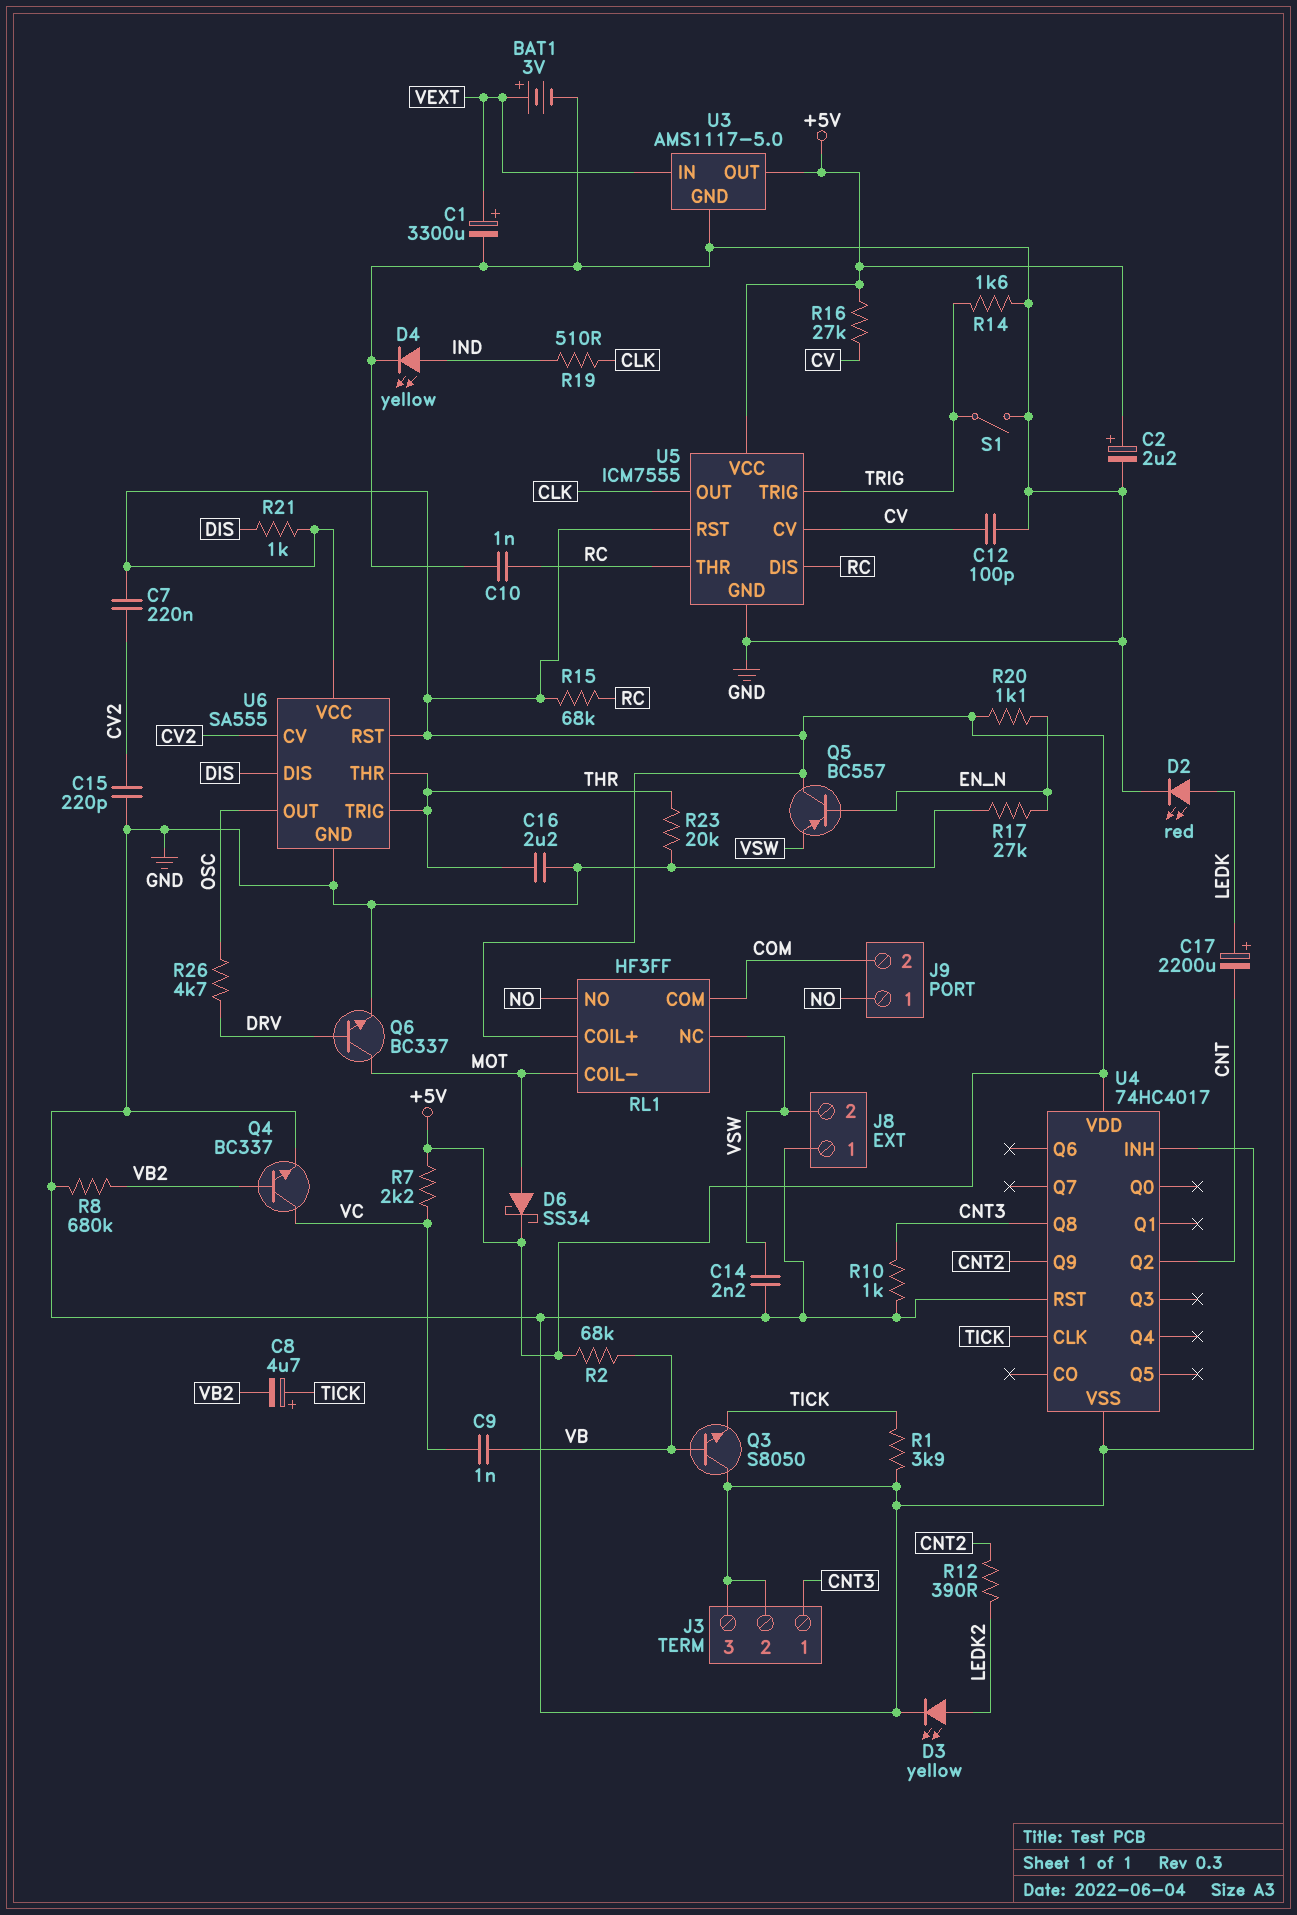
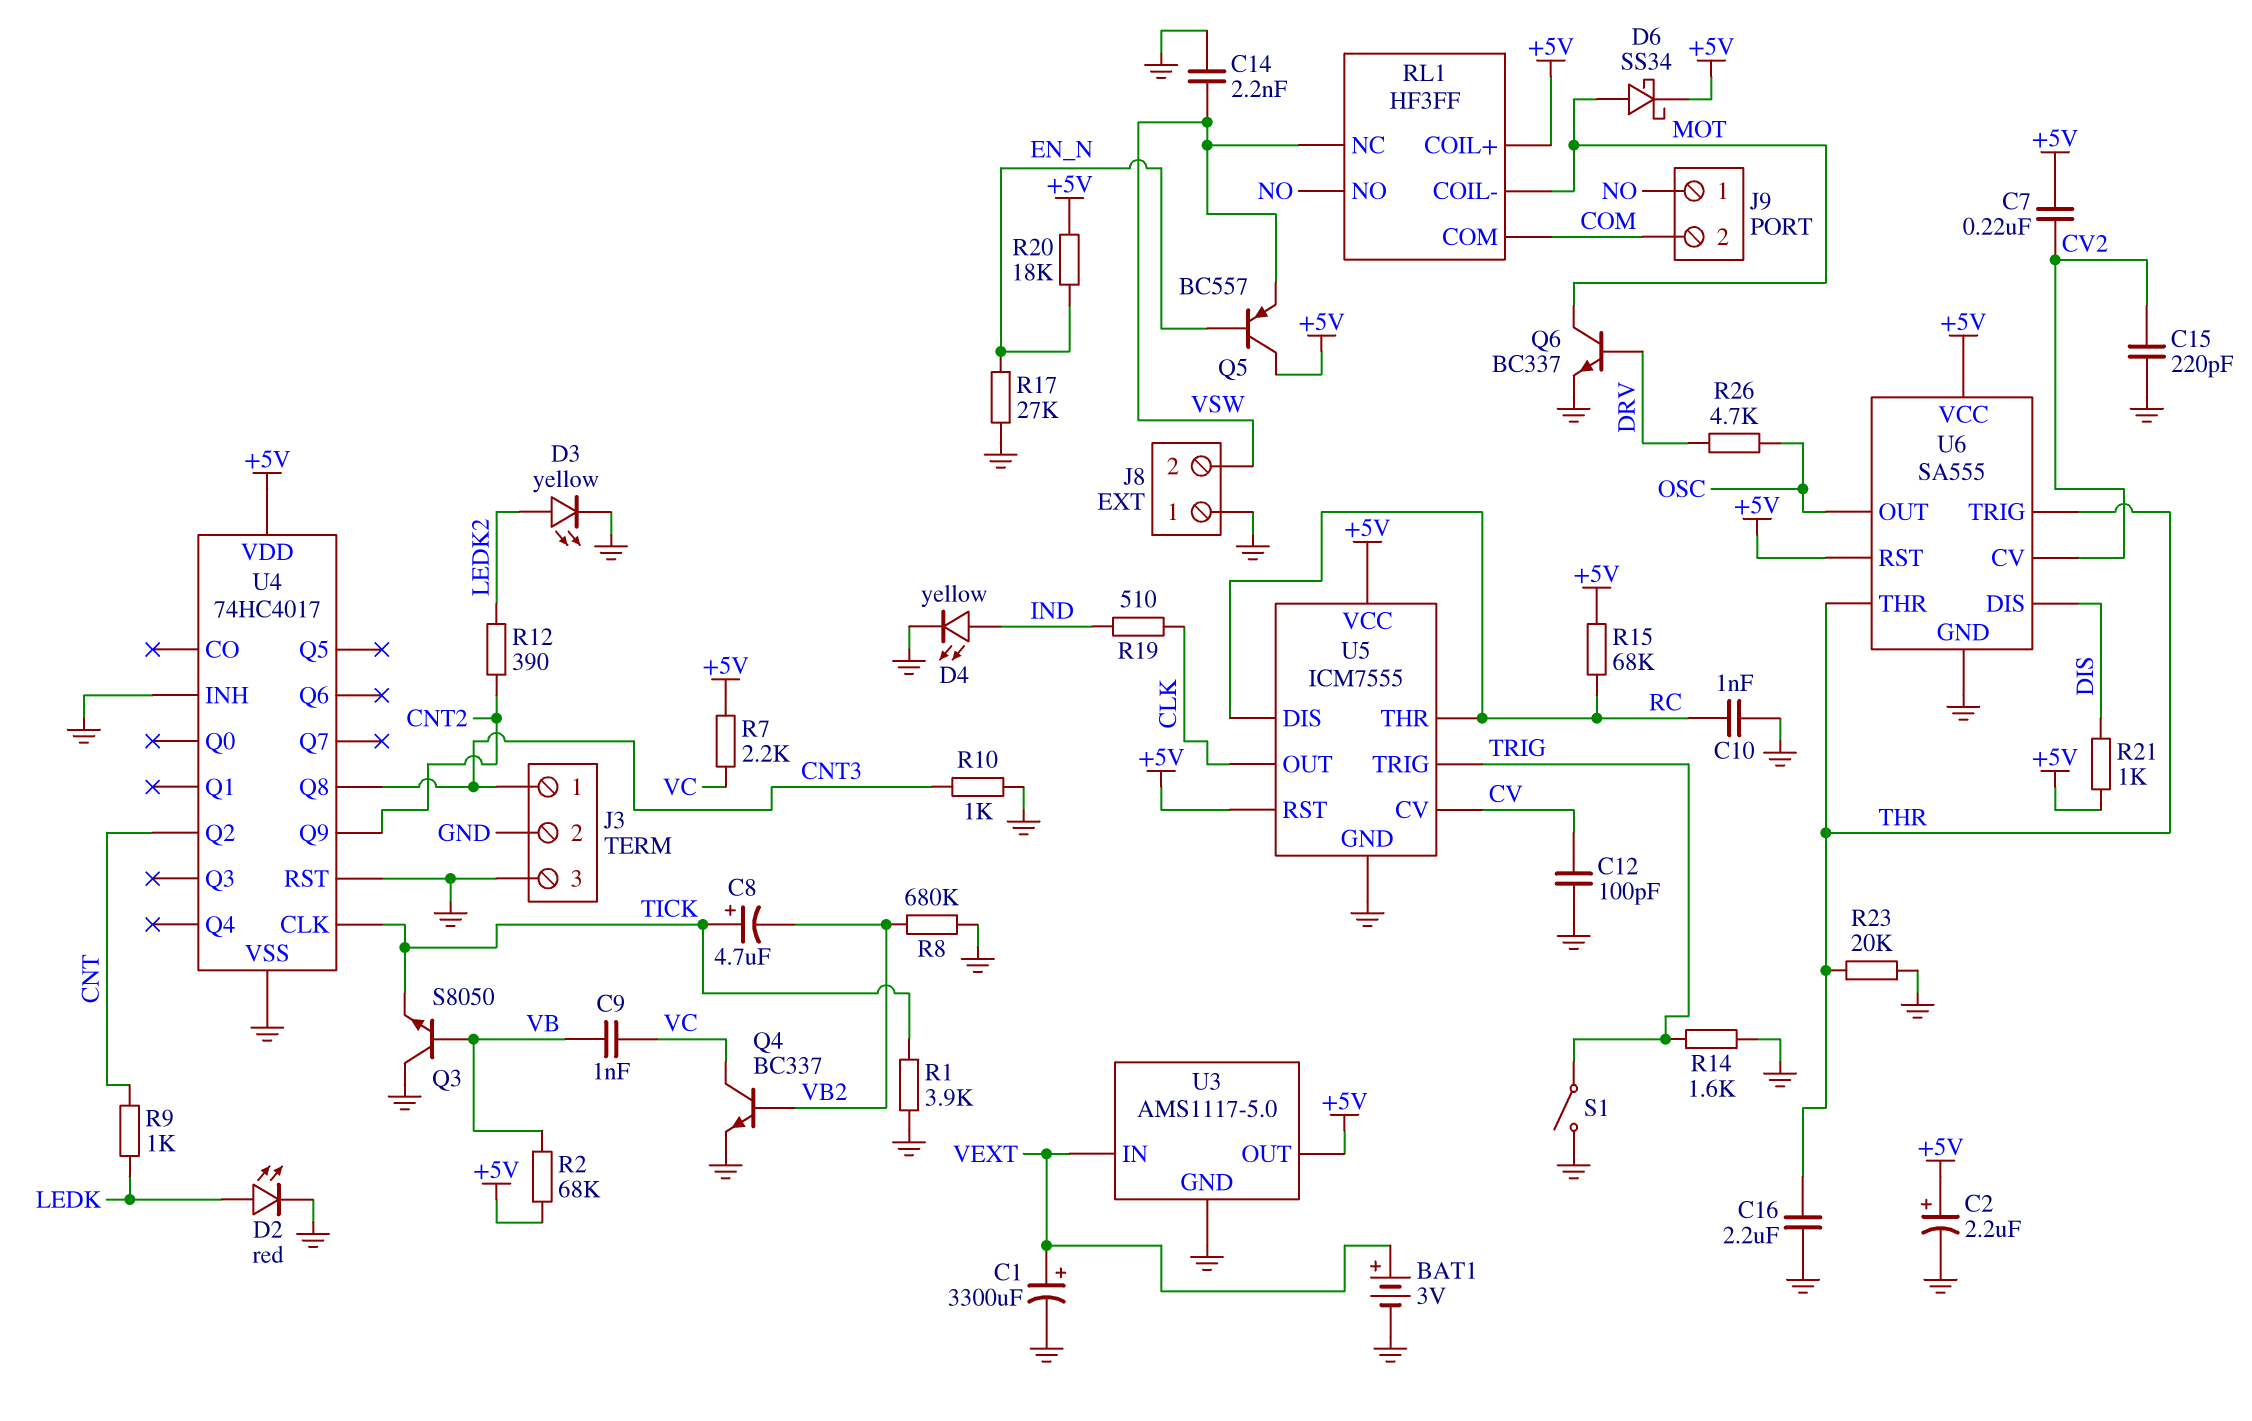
C17: 2200uF (plus LEDK, minus CNT) -> none
R9: none -> 1k (CNT, LEDK)
R16: 27k (+5V, CV) -> none
R20: 1.1k (+5V, EN_N) -> 18k (+5V, EN_N)

